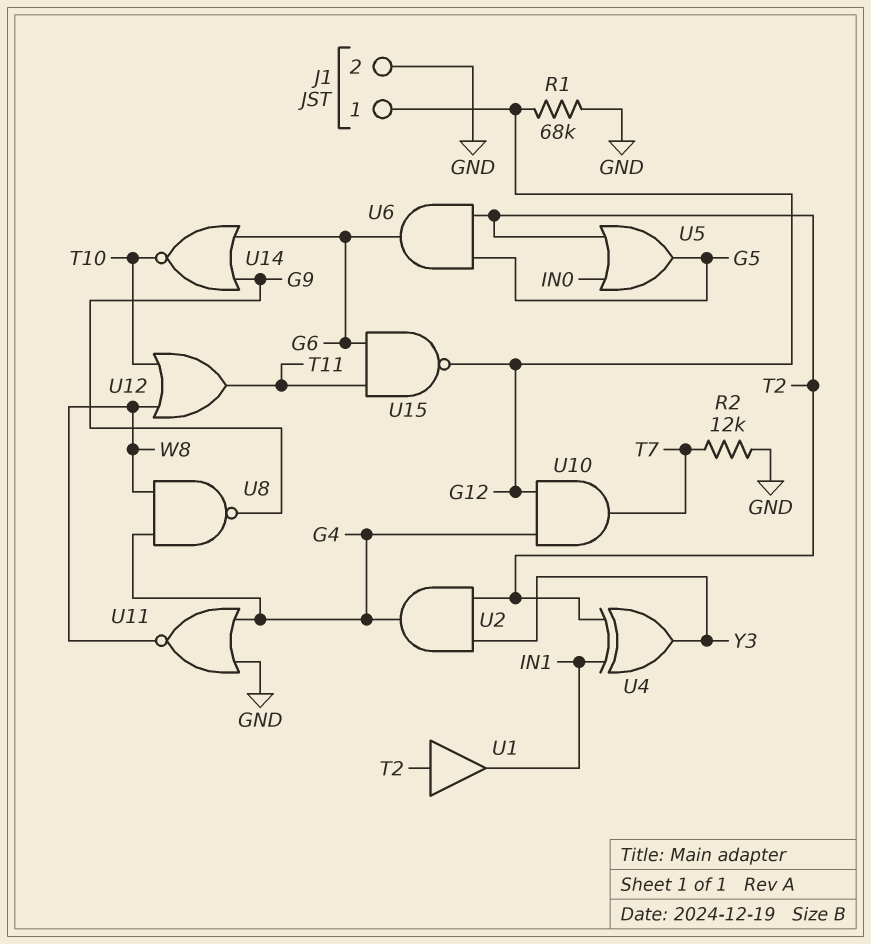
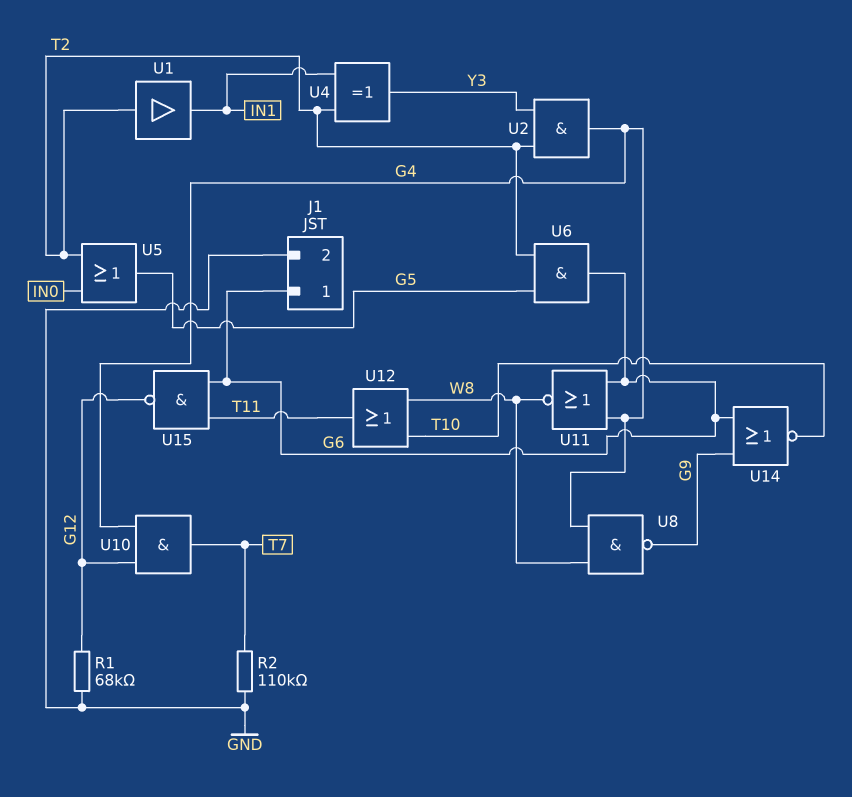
J1 pin 1: G12 -> G6
R2: 12k (GND, T7) -> 110k (GND, T7)
U11: NOR (in G4, in GND, out W8) -> NOR (in G4, in G6, out W8)

